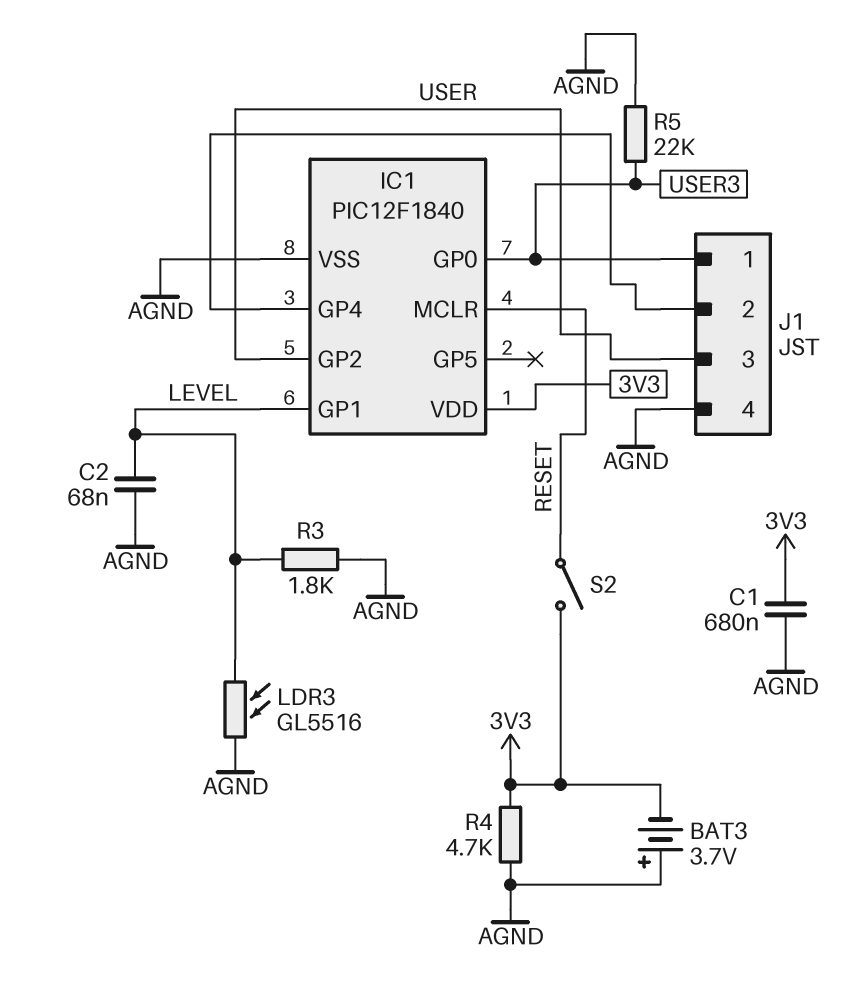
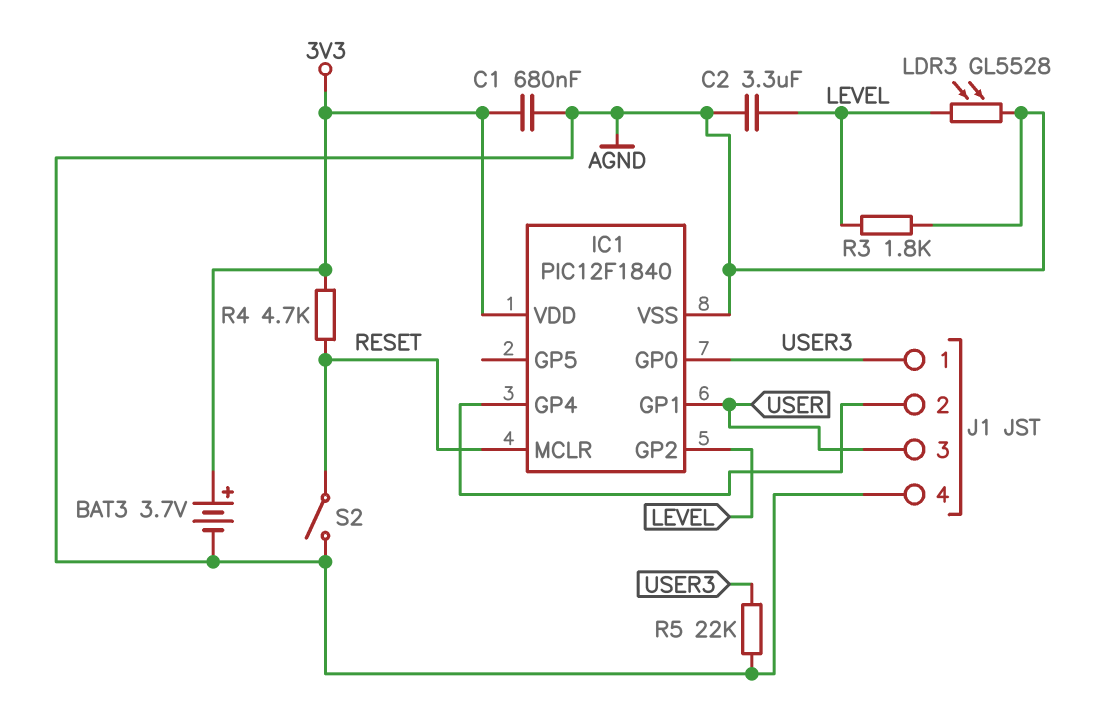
BAT3: 3.7V (plus AGND, minus 3V3) -> 3.7V (plus 3V3, minus AGND)
C2: 68nF (AGND, LEVEL) -> 3.3uF (AGND, LEVEL)
IC1 pin GP1: LEVEL -> USER
IC1 pin GP2: USER -> LEVEL
LDR3: GL5516 (AGND, LEVEL) -> GL5528 (AGND, LEVEL)
R4: 4.7k (3V3, AGND) -> 4.7k (3V3, RESET)
S2: switch (3V3, RESET) -> switch (AGND, RESET)

